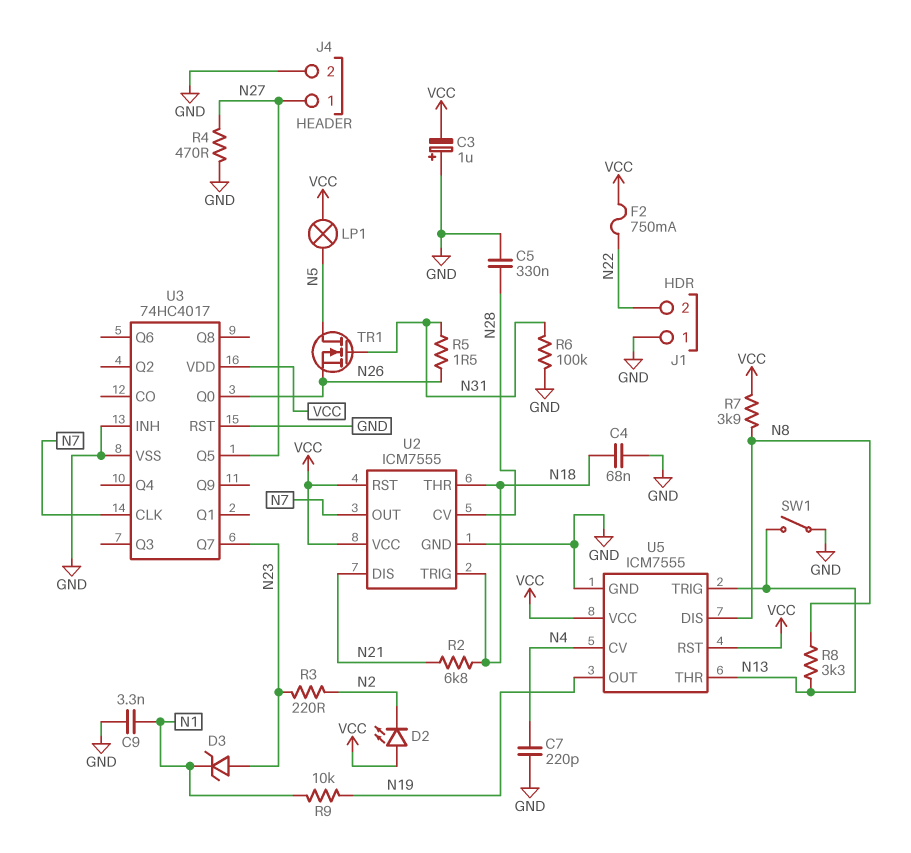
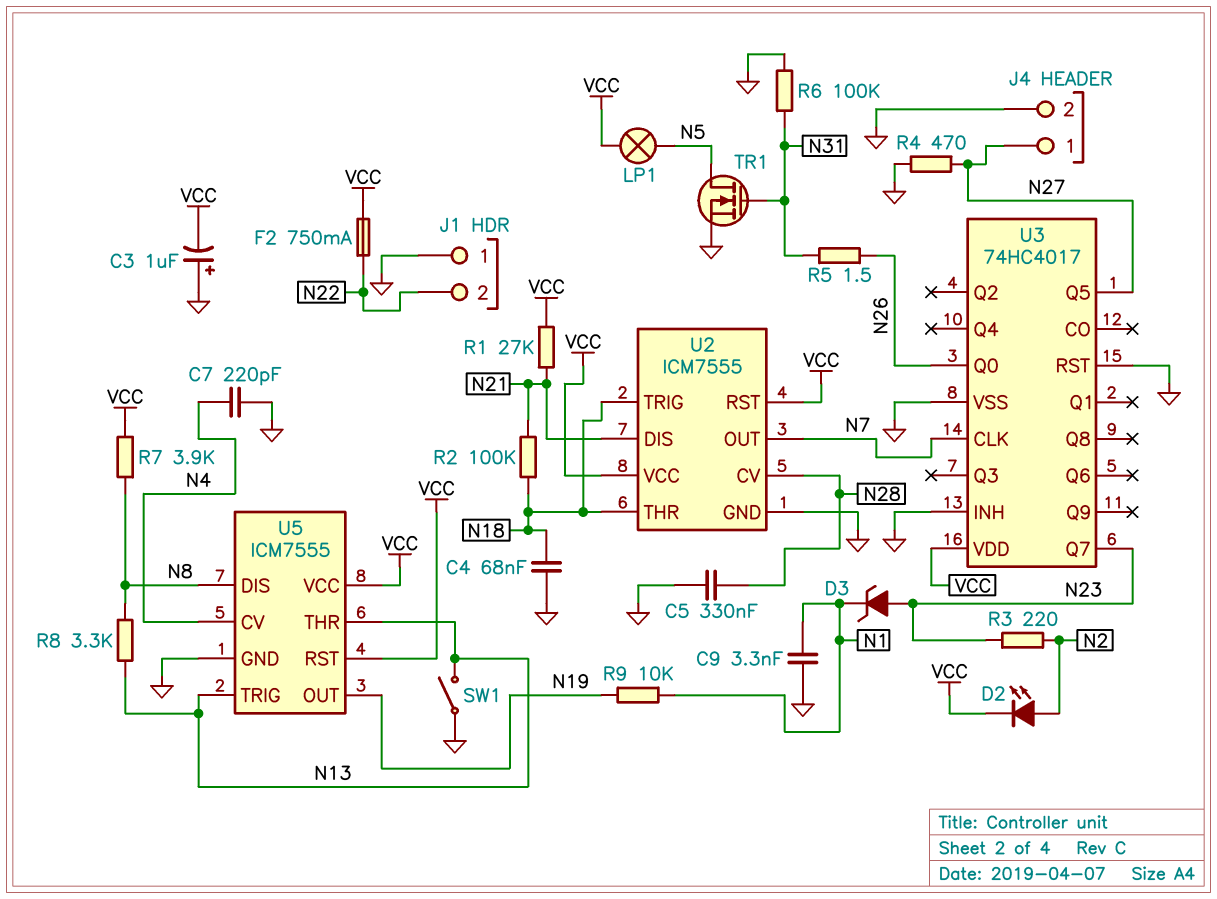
D2: LED (A VCC, K N2) -> LED (A N2, K VCC)
R1: none -> 27k (N21, VCC)
R2: 6.8k (N18, N21) -> 100k (N18, N21)
TR1: NMOS (G N31, D N5, S N26) -> NMOS (G N31, D N5, S GND)

